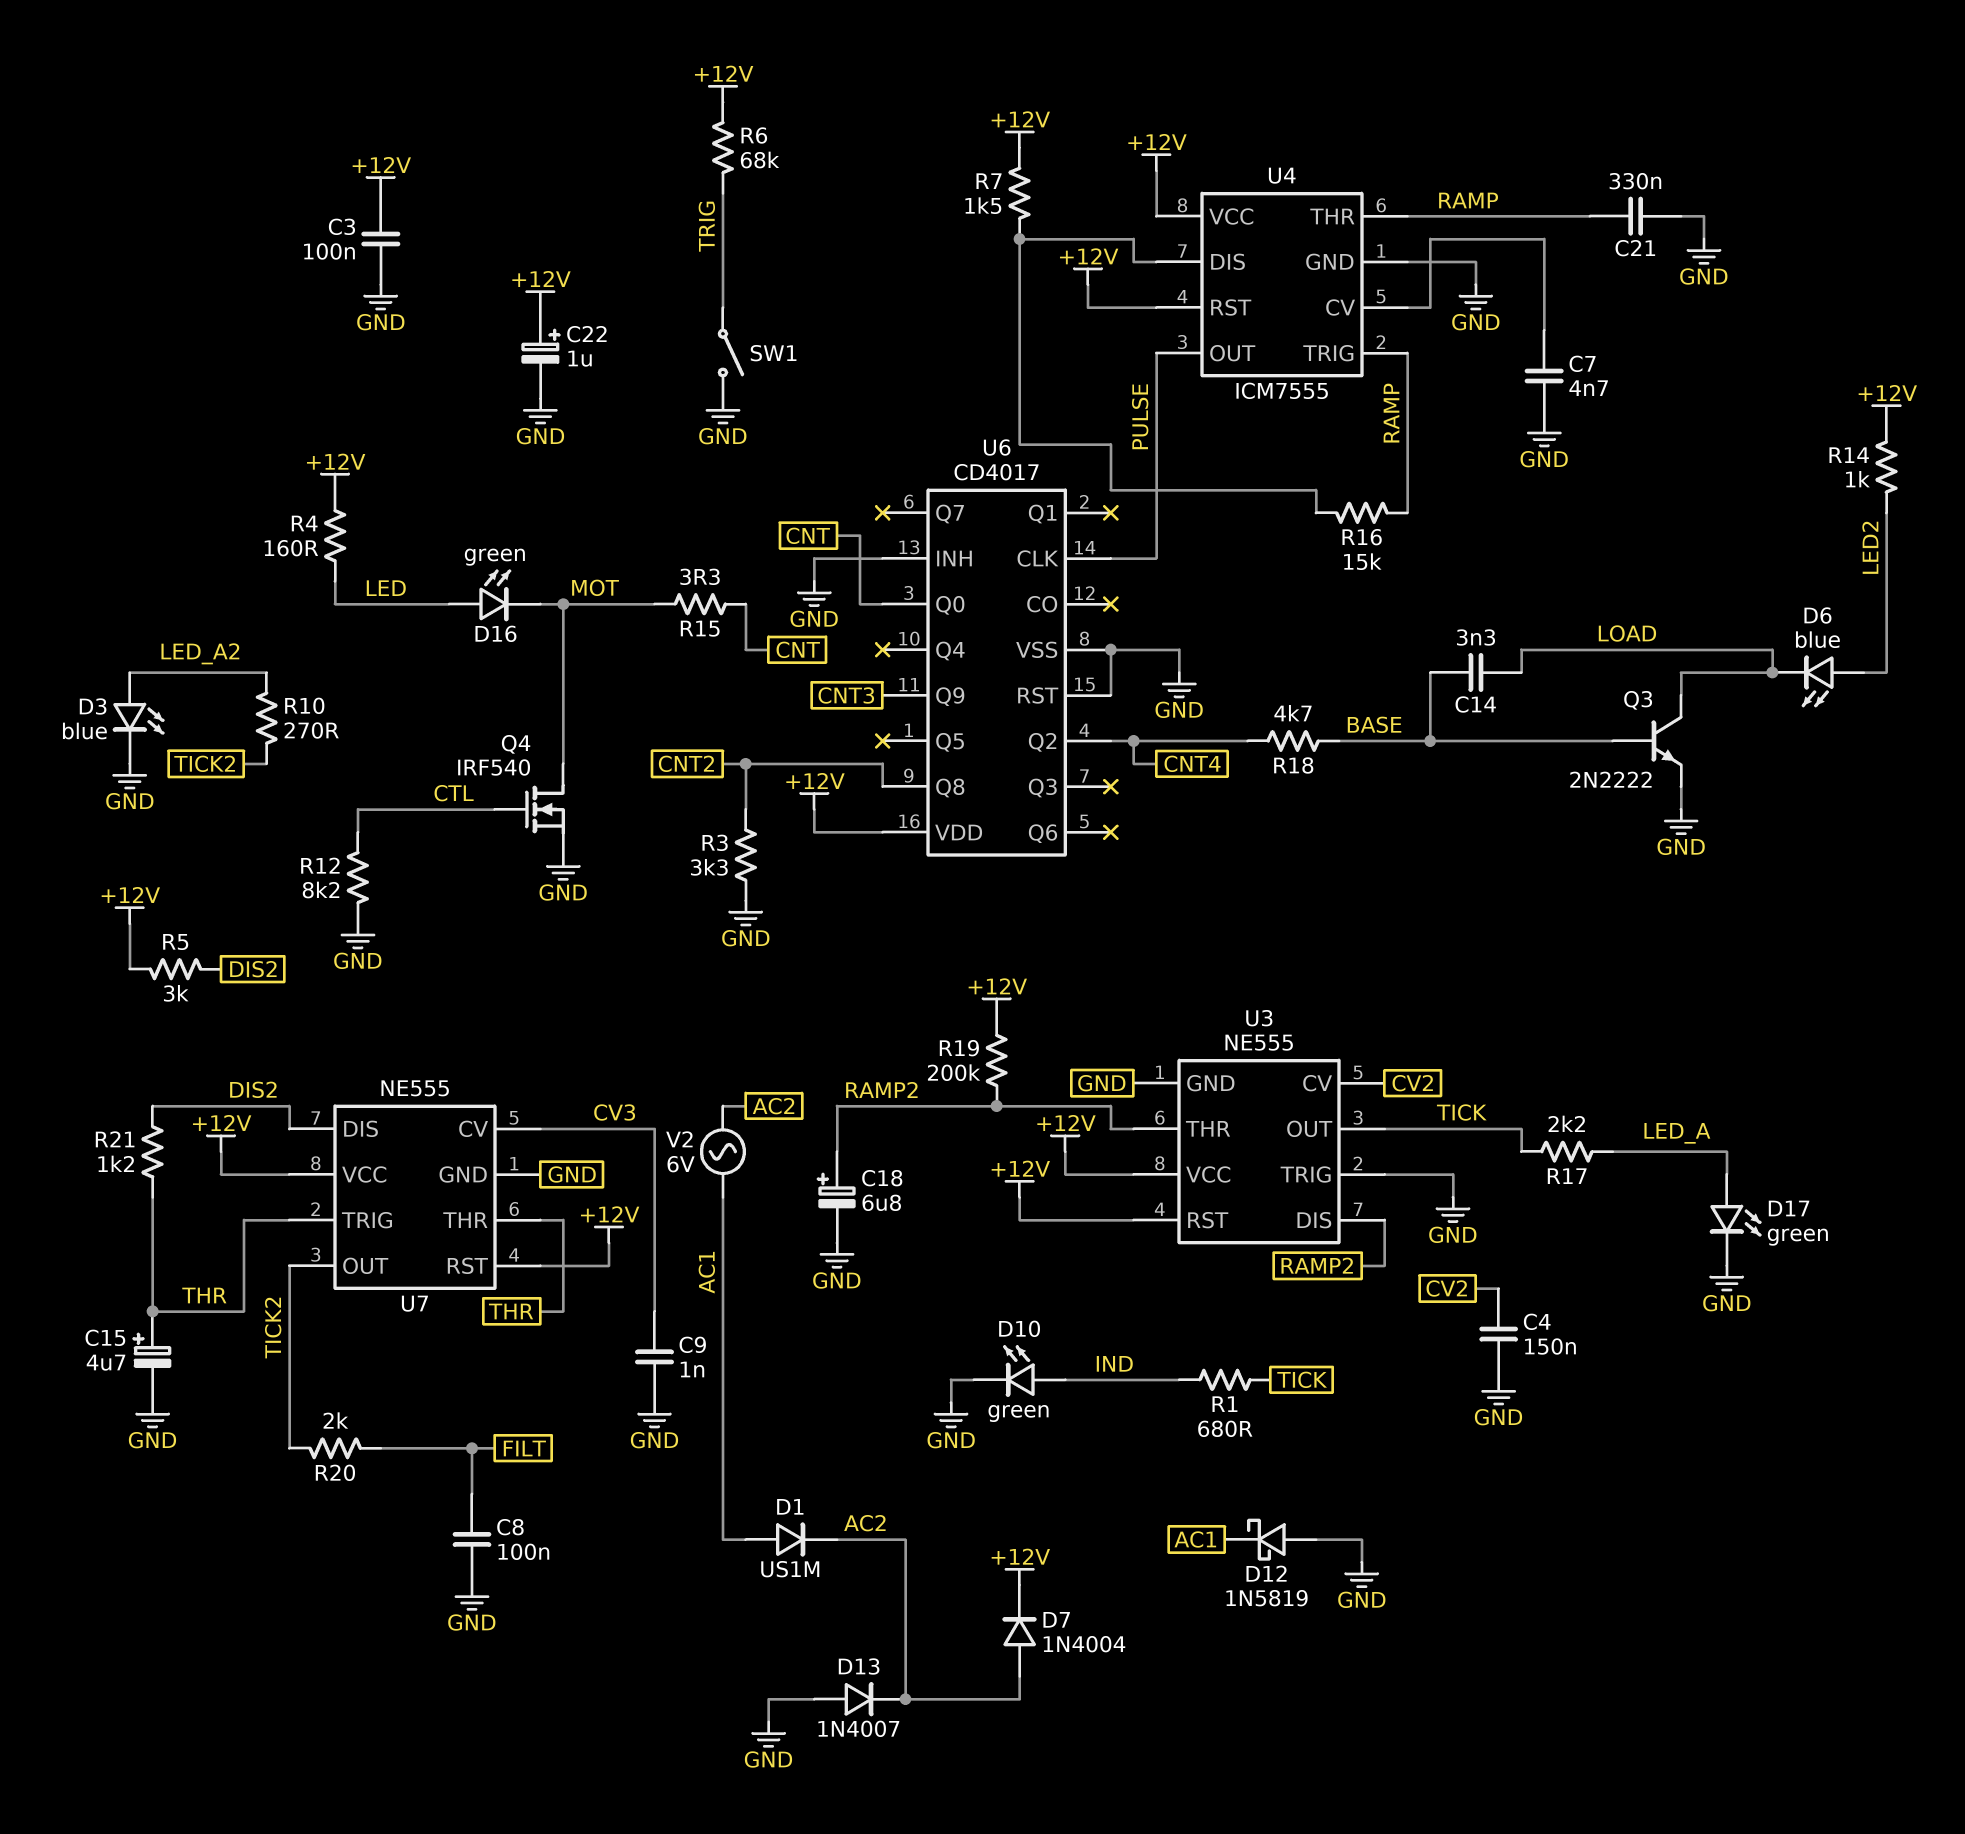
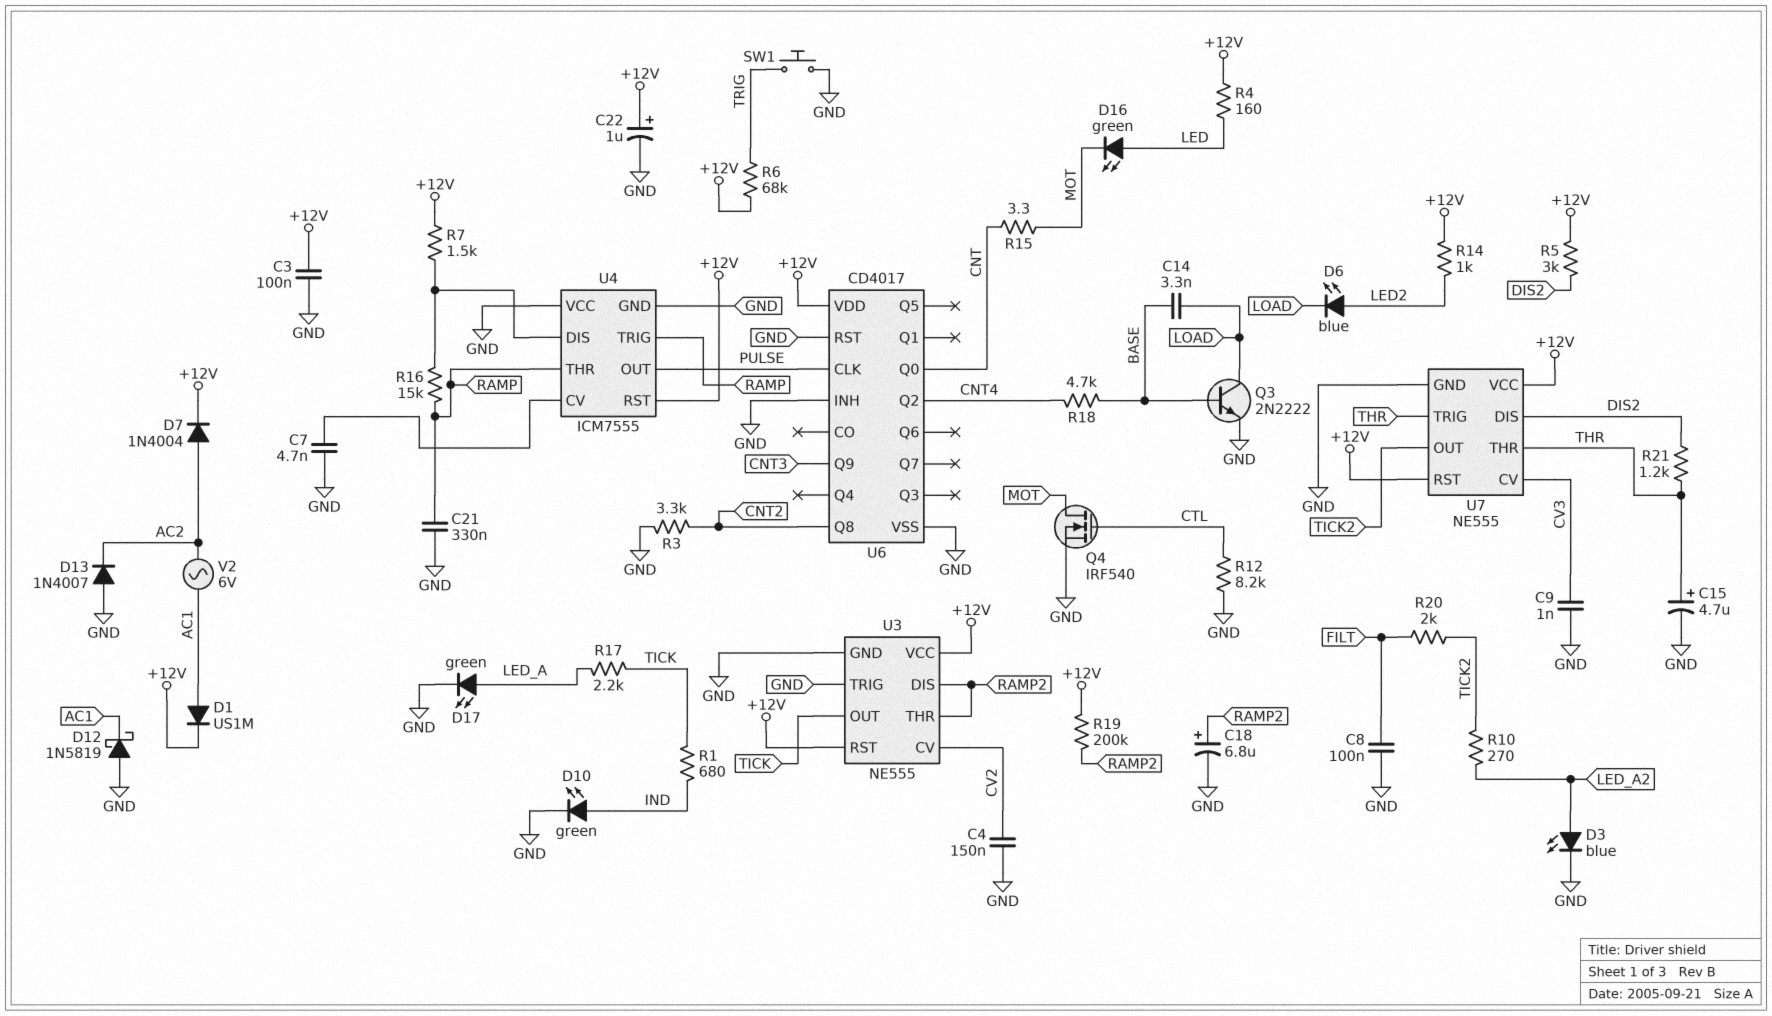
D1: diode US1M (A AC1, K AC2) -> diode US1M (A AC1, K +12V)
SW1: switch (GND, TRIG) -> button (GND, TRIG)
U4 pin VCC: +12V -> GND

